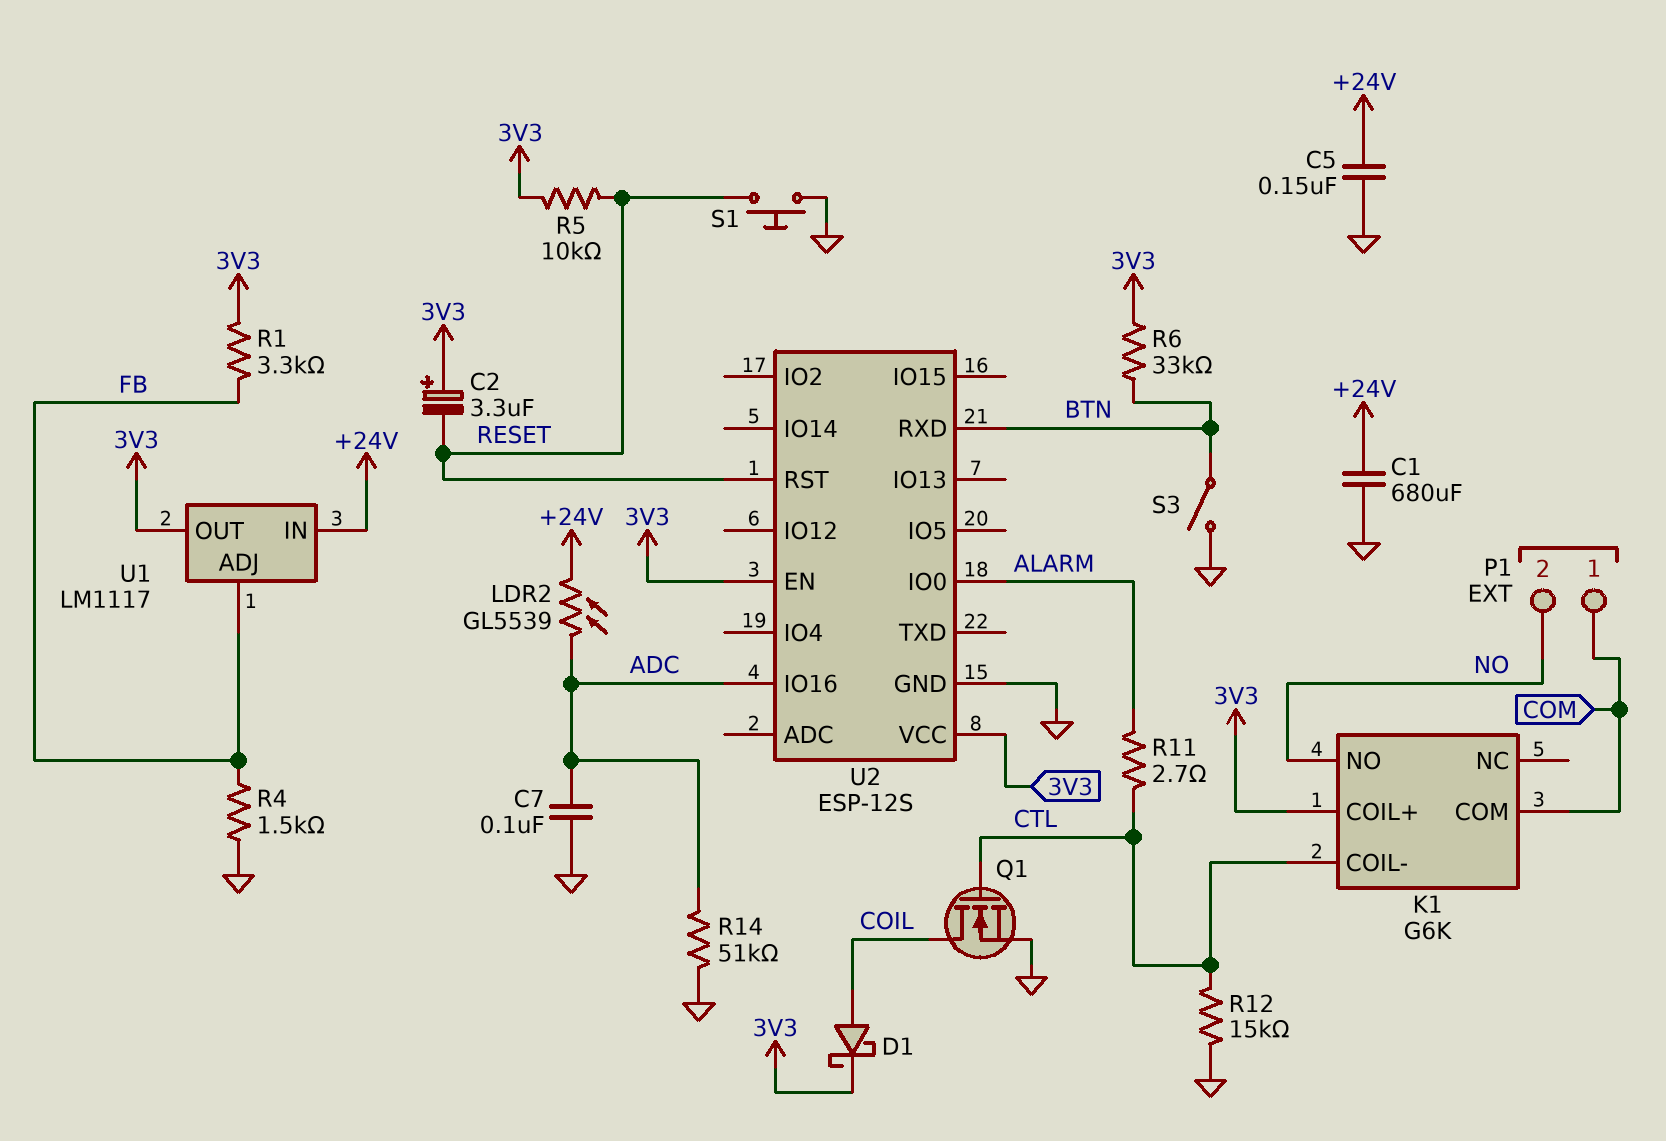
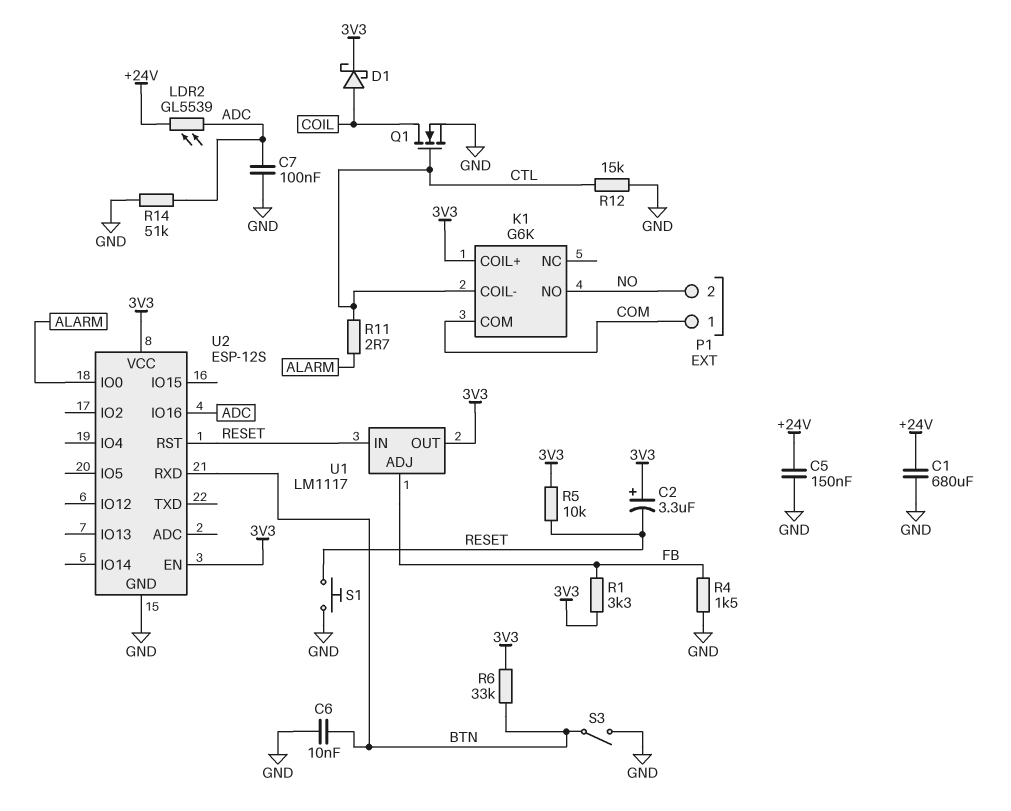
C6: none -> 10nF (BTN, GND)
U1 pin IN: +24V -> RESET

